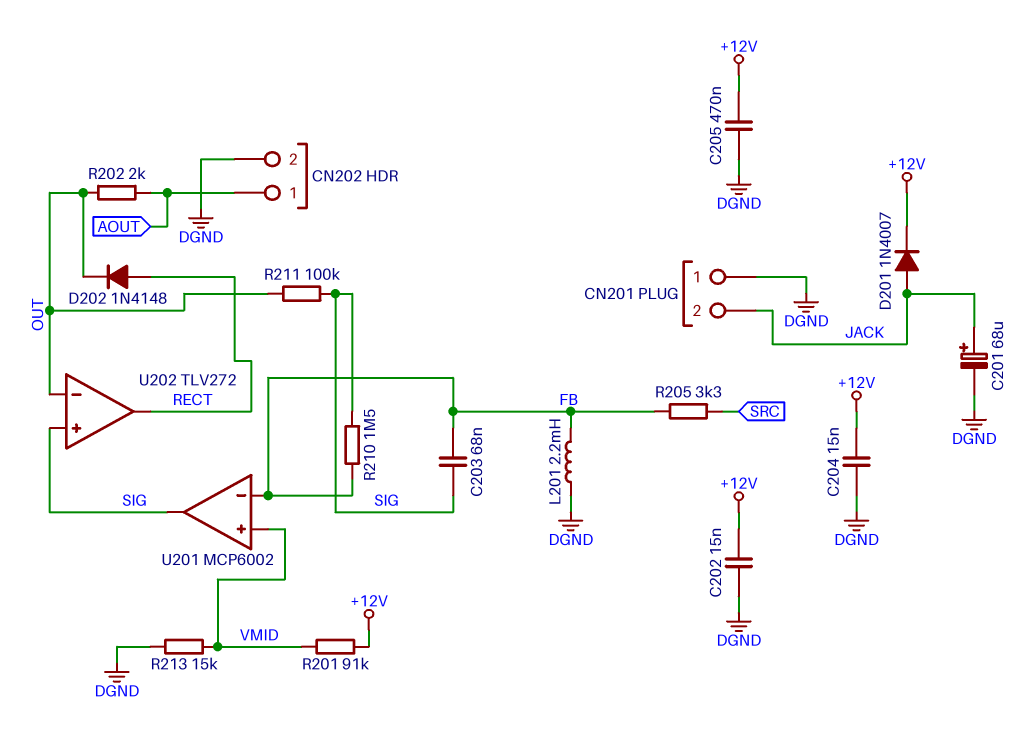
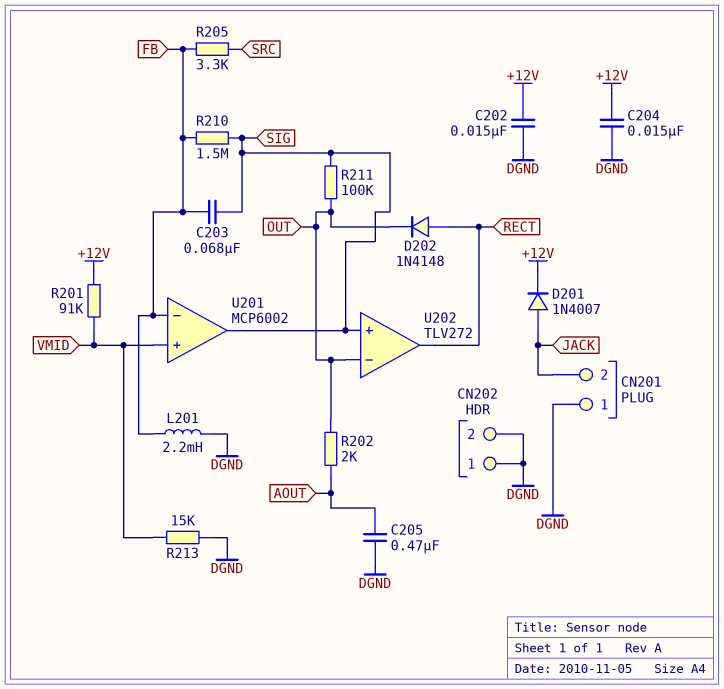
C201: 68uF (plus JACK, minus DGND) -> none
C205: 470nF (+12V, DGND) -> 470nF (AOUT, DGND)
CN202 pin 1: AOUT -> DGND

